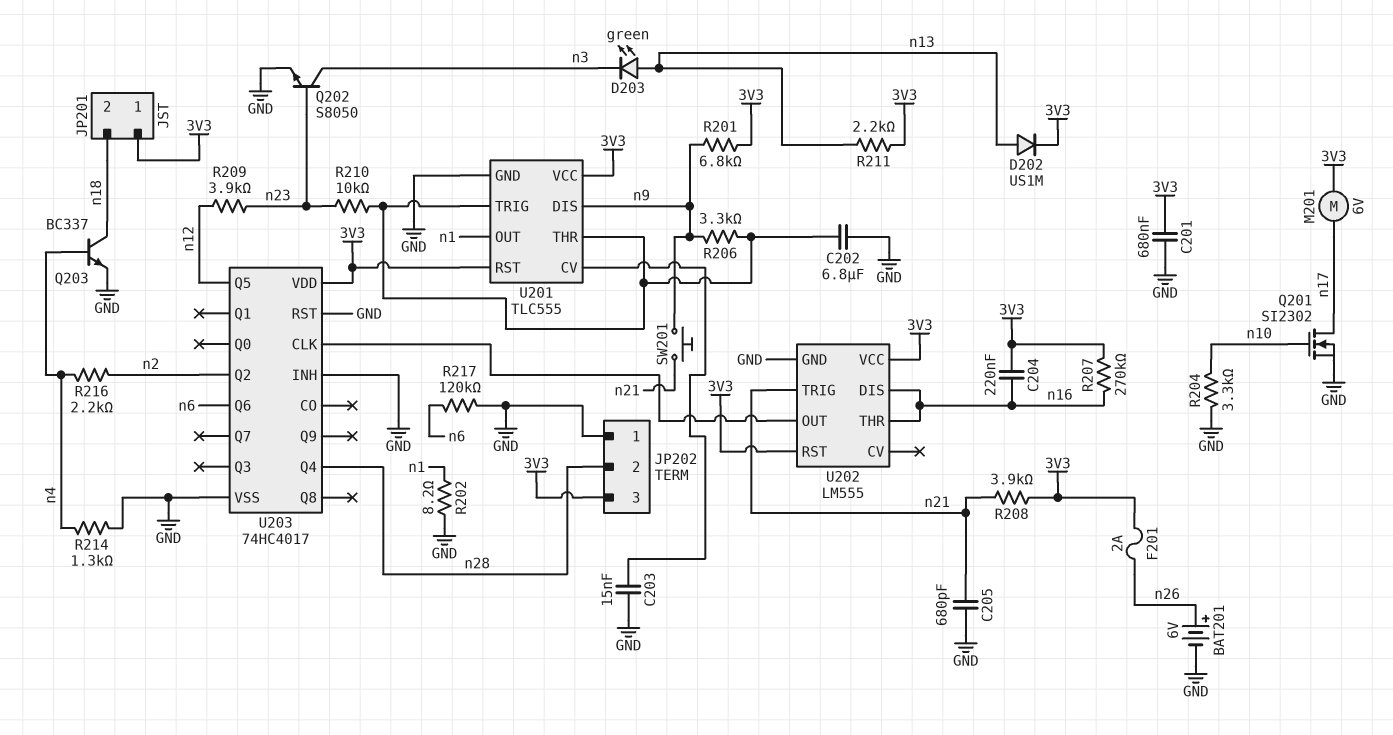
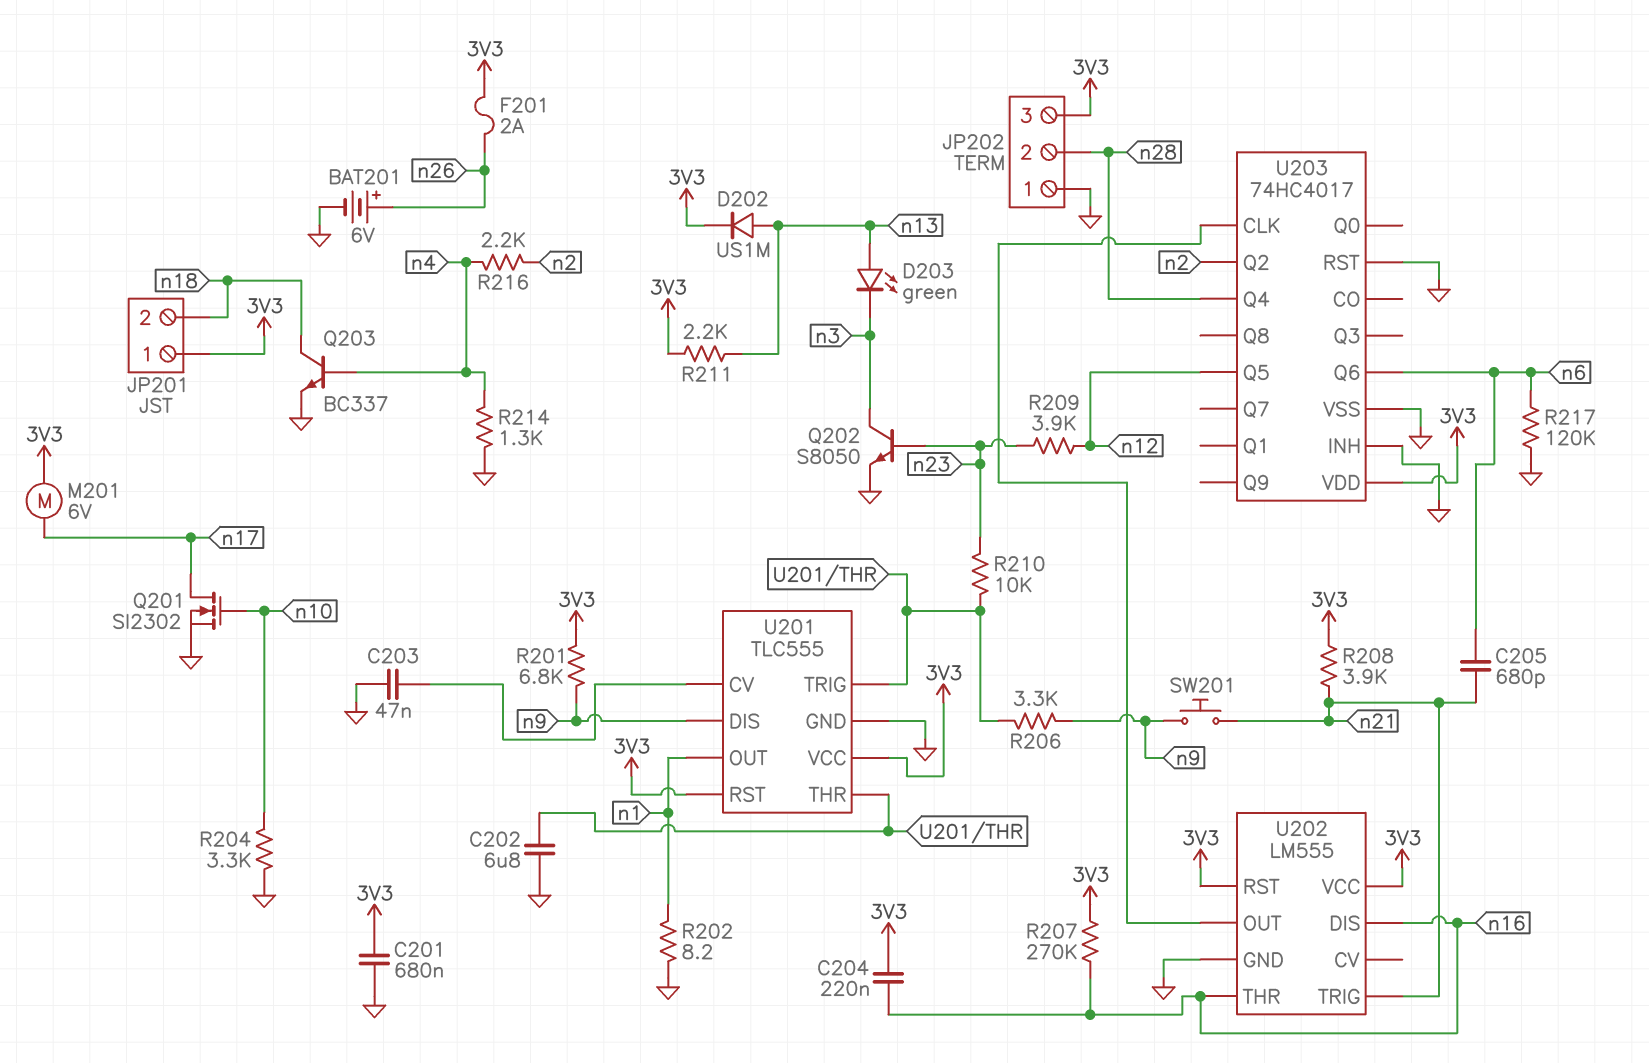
C203: 15nF (GND, U201/CV) -> 47nF (GND, U201/CV)
C205: 680pF (GND, n21) -> 680pF (n6, n21)

